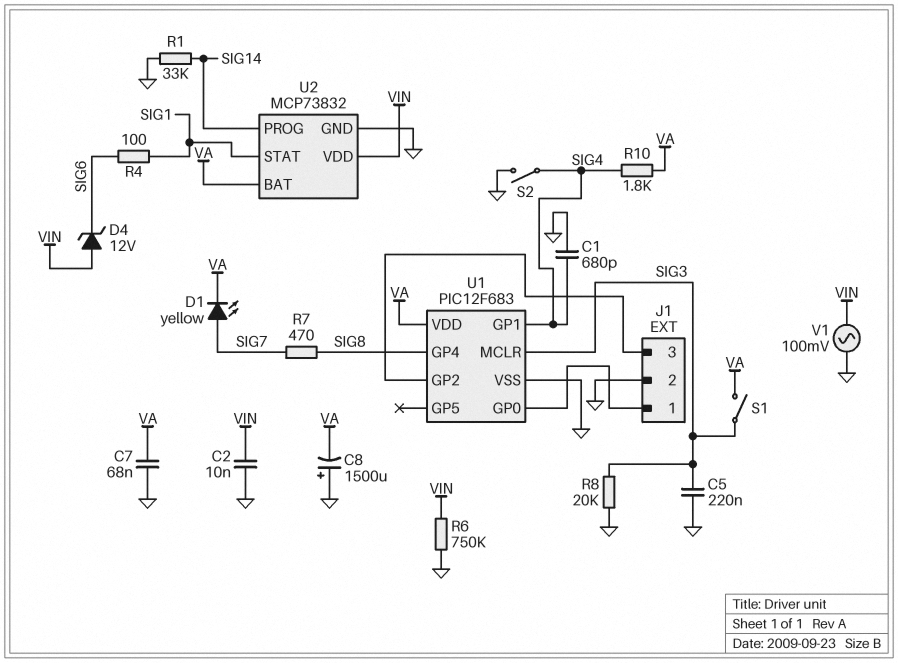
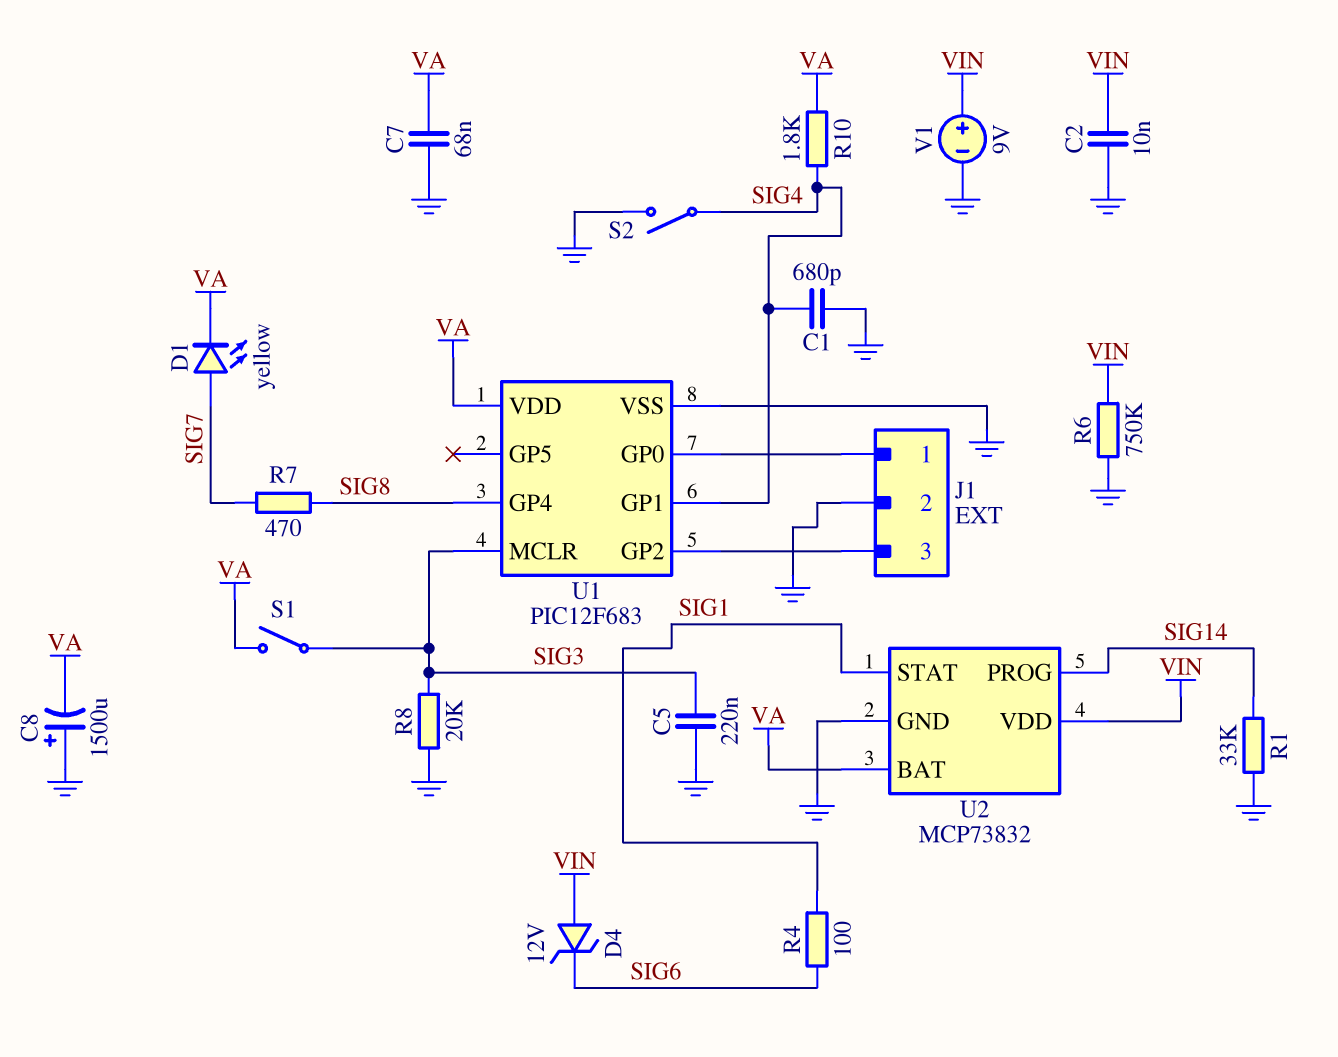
V1: AC 100mV (GND, VIN) -> 9V (plus VIN, minus GND)

